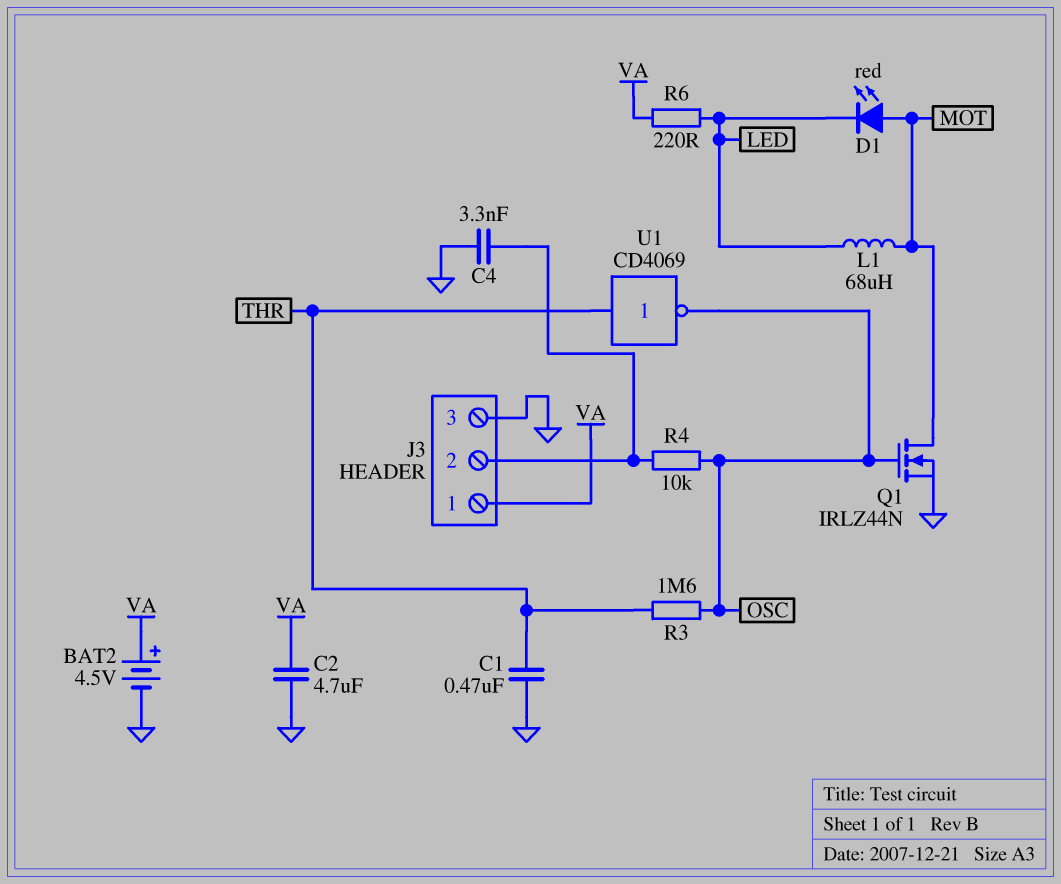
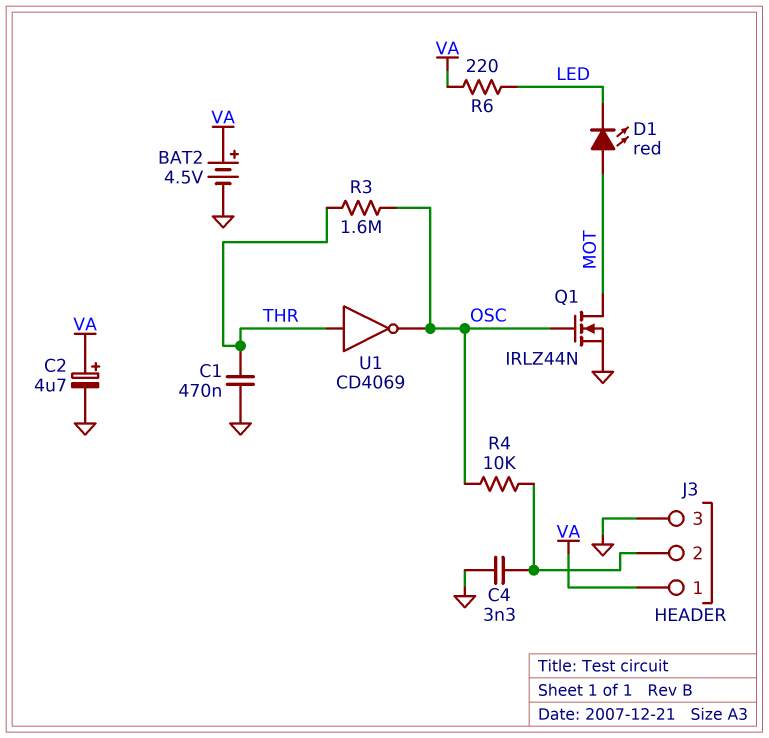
C2: 4.7uF (GND, VA) -> 4.7uF (plus VA, minus GND)
L1: 68uH (LED, MOT) -> none

